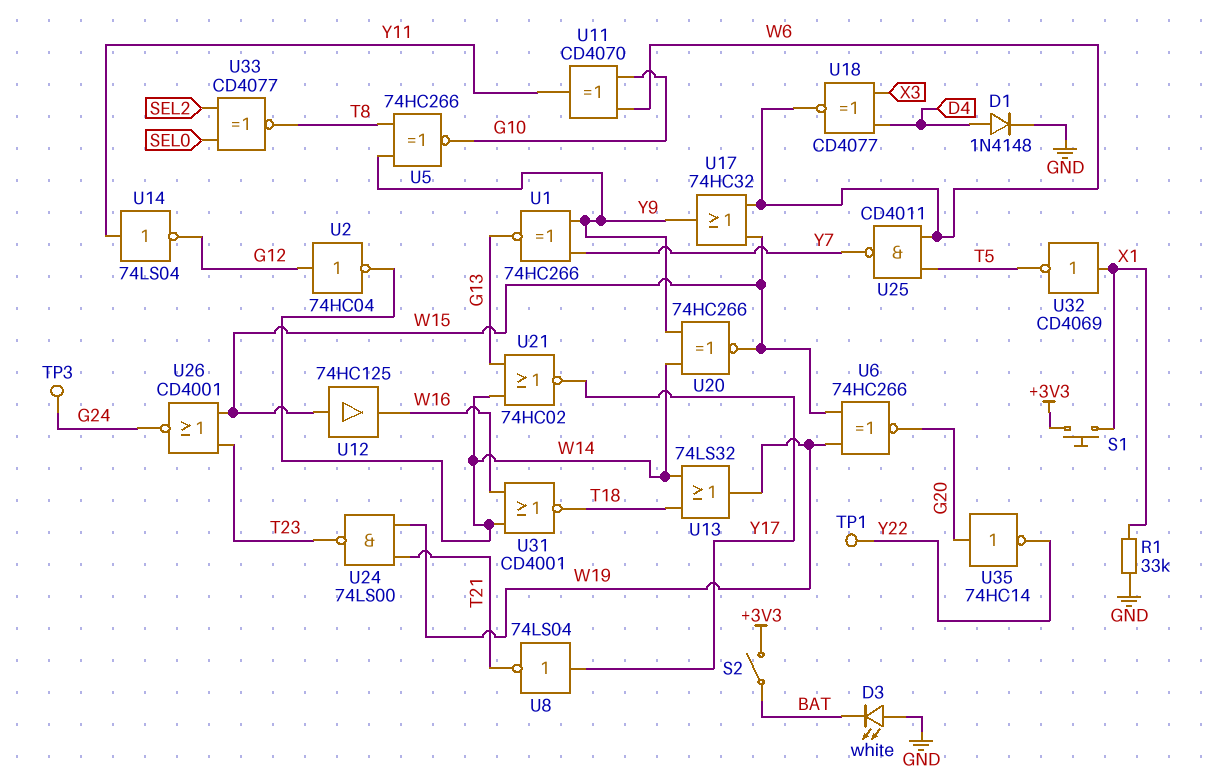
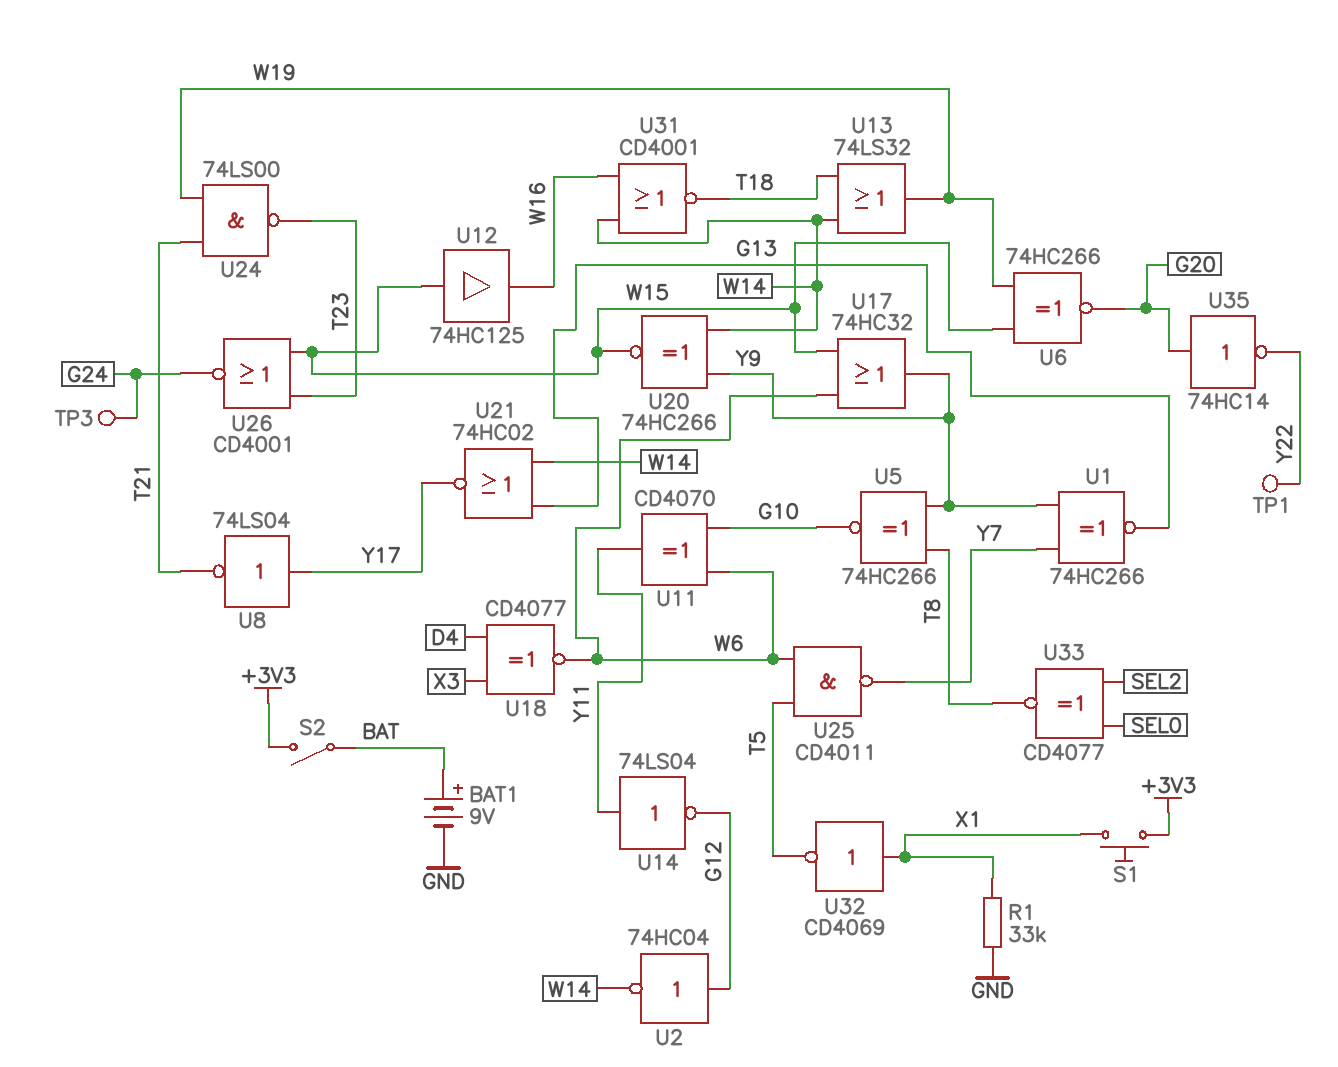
BAT1: none -> 9V (plus BAT, minus GND)
D1: diode 1N4148 (A D4, K GND) -> none
D3: LED white (A GND, K BAT) -> none

